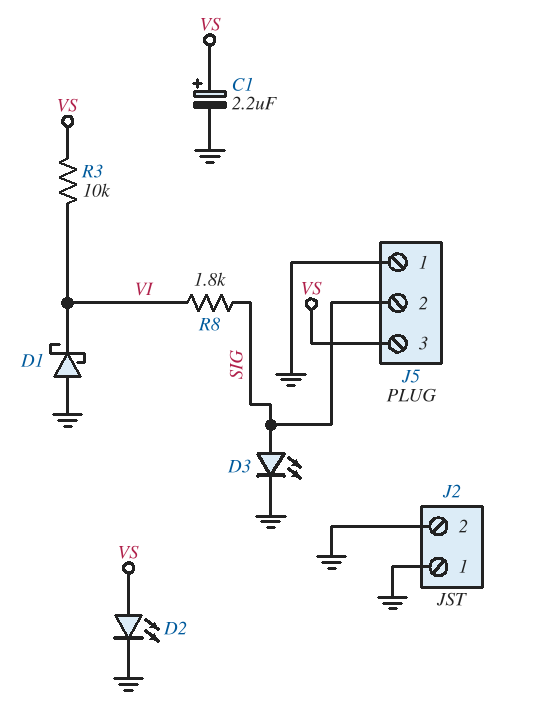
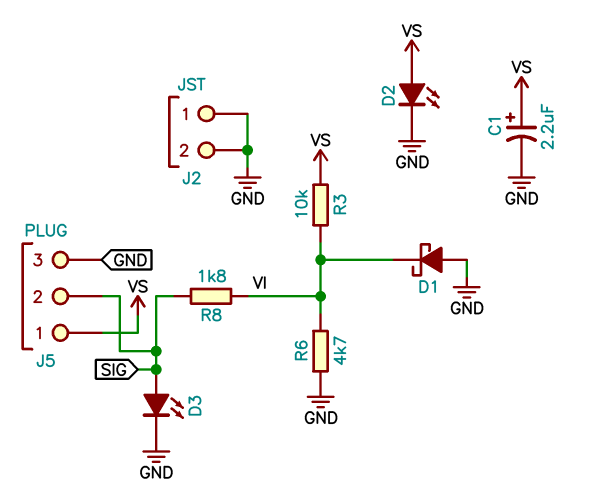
J5 pin 1: GND -> VS
J5 pin 3: VS -> GND
R6: none -> 4.7k (GND, VI)

